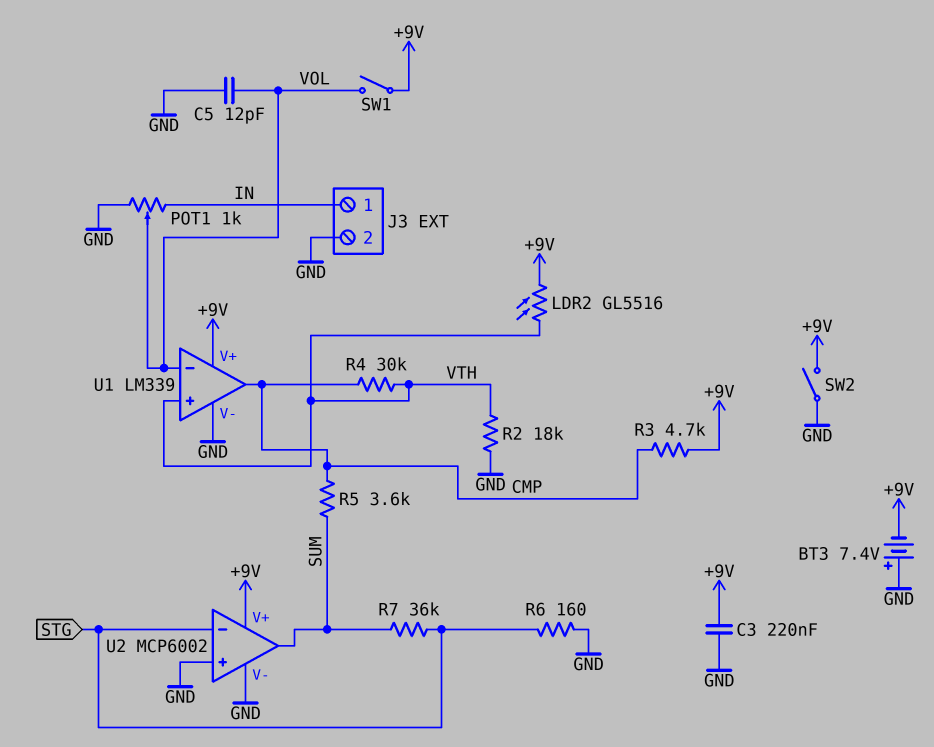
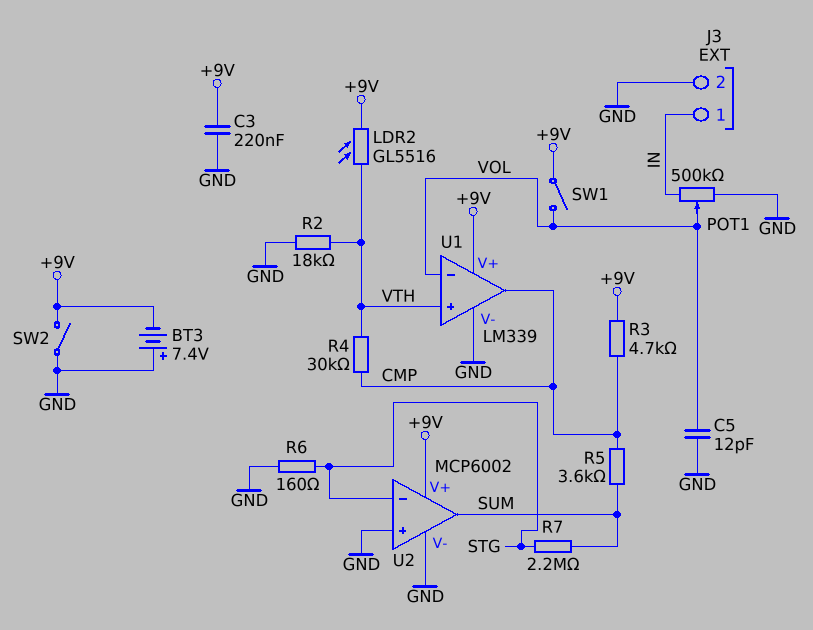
POT1: 1k (GND, IN, wiper VOL) -> 500k (GND, IN, wiper VOL)
R7: 36k (STG, SUM) -> 2.2M (STG, SUM)

